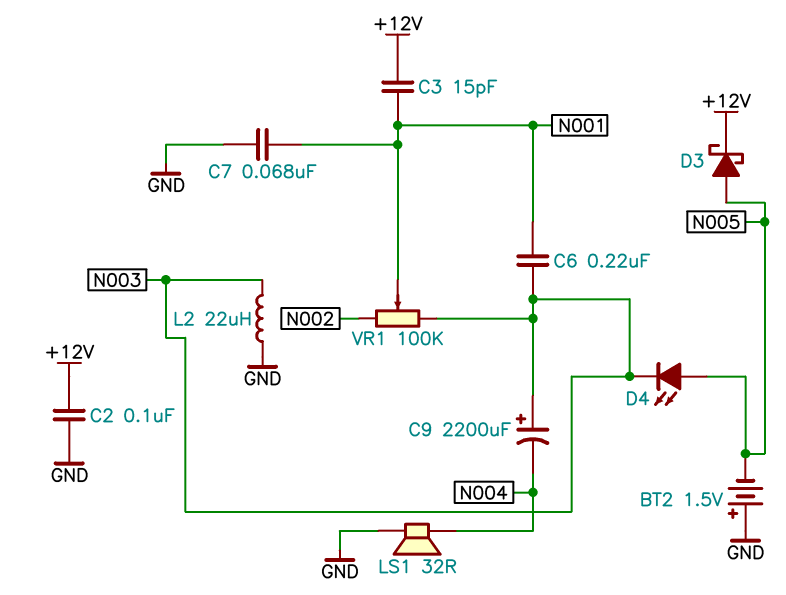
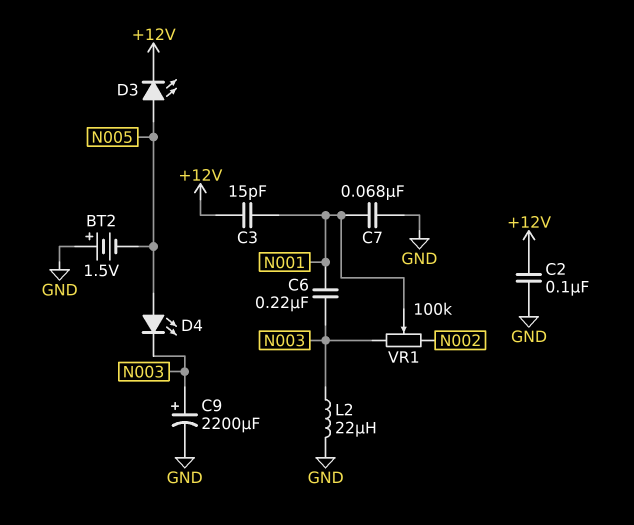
C9: 2200uF (plus N003, minus N004) -> 2200uF (plus N003, minus GND)
D3: schottky (A N005, K +12V) -> LED (A N005, K +12V)
LS1: speaker 32R (GND, N004) -> none

